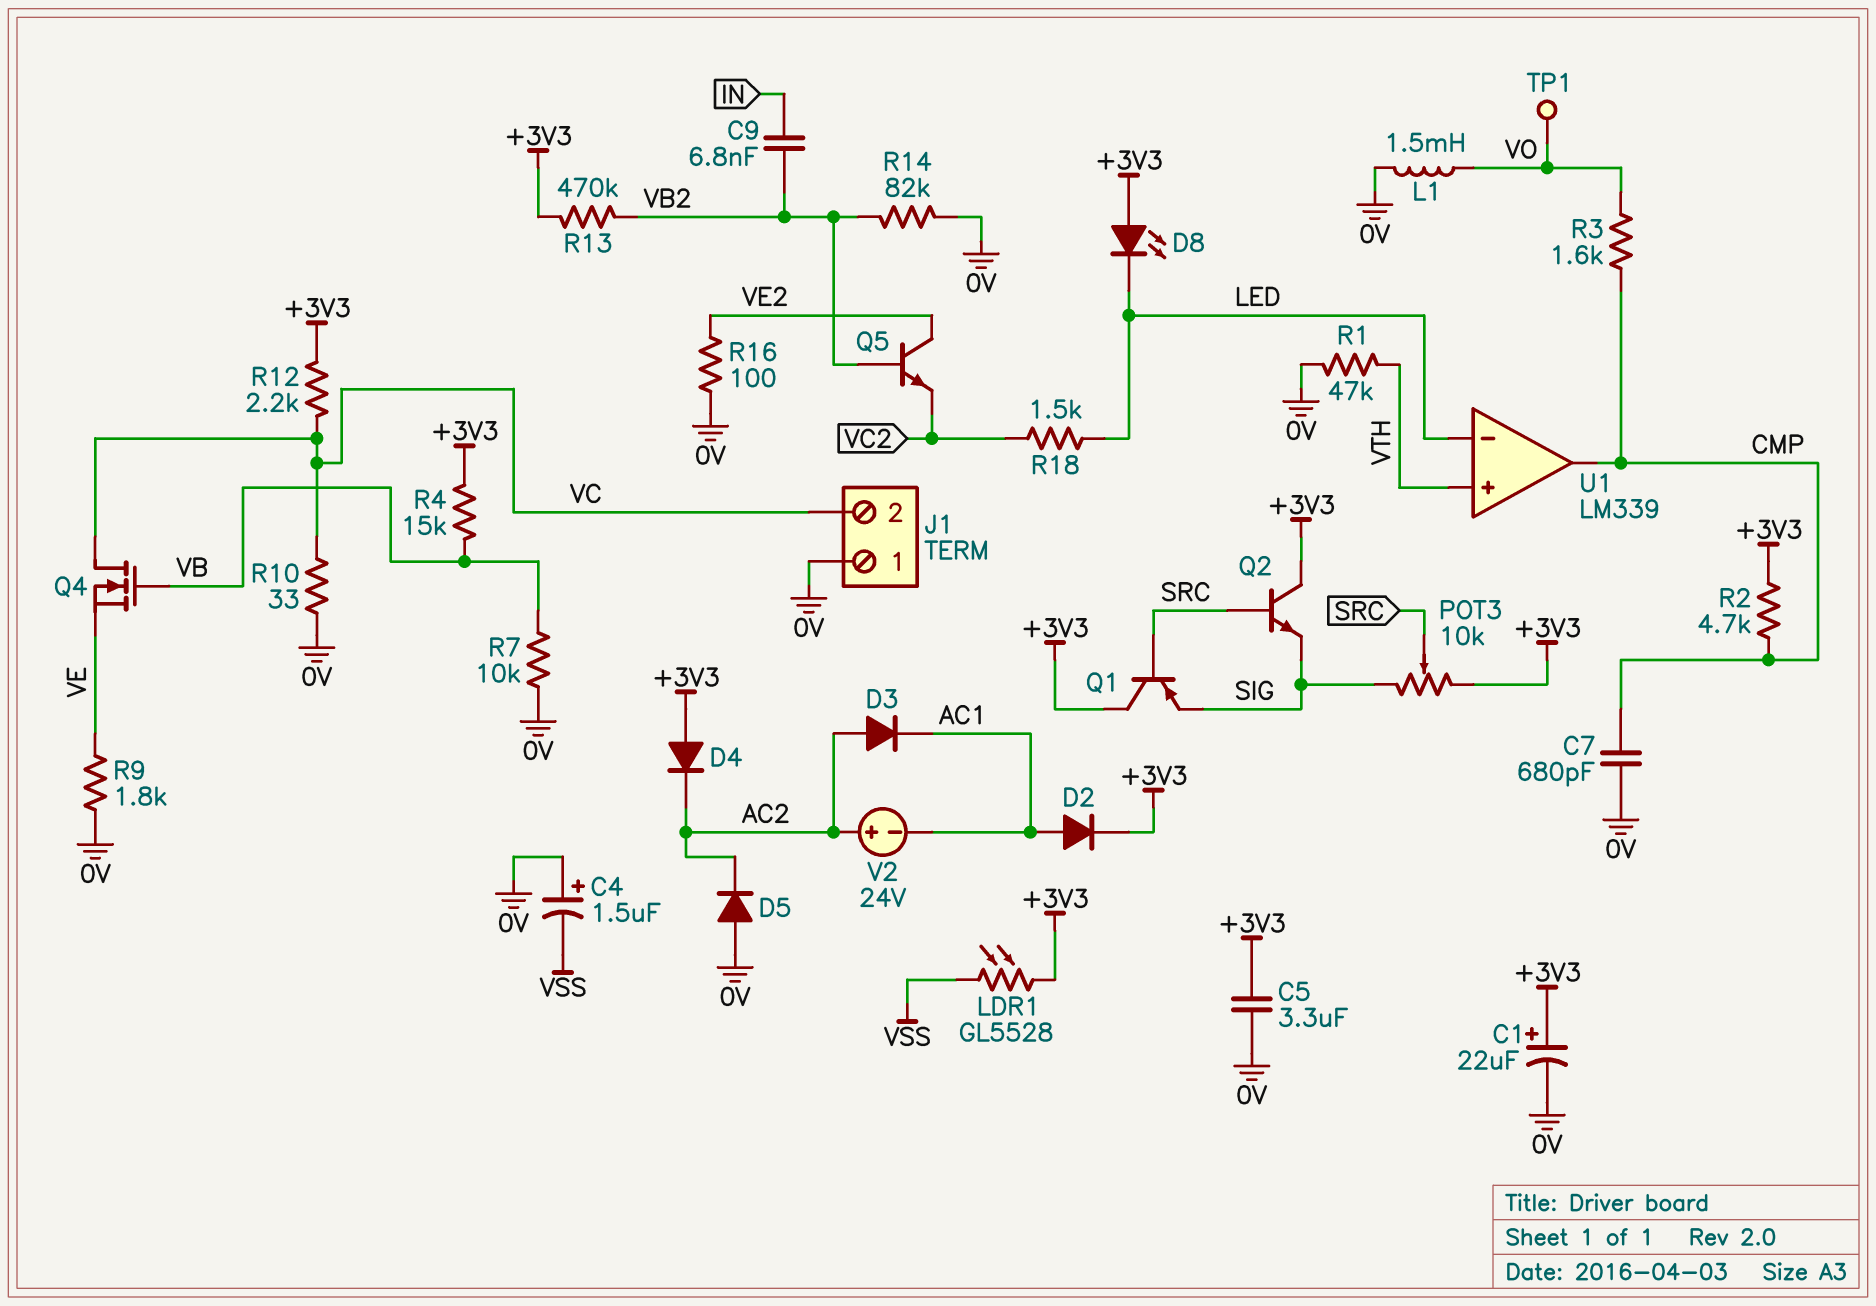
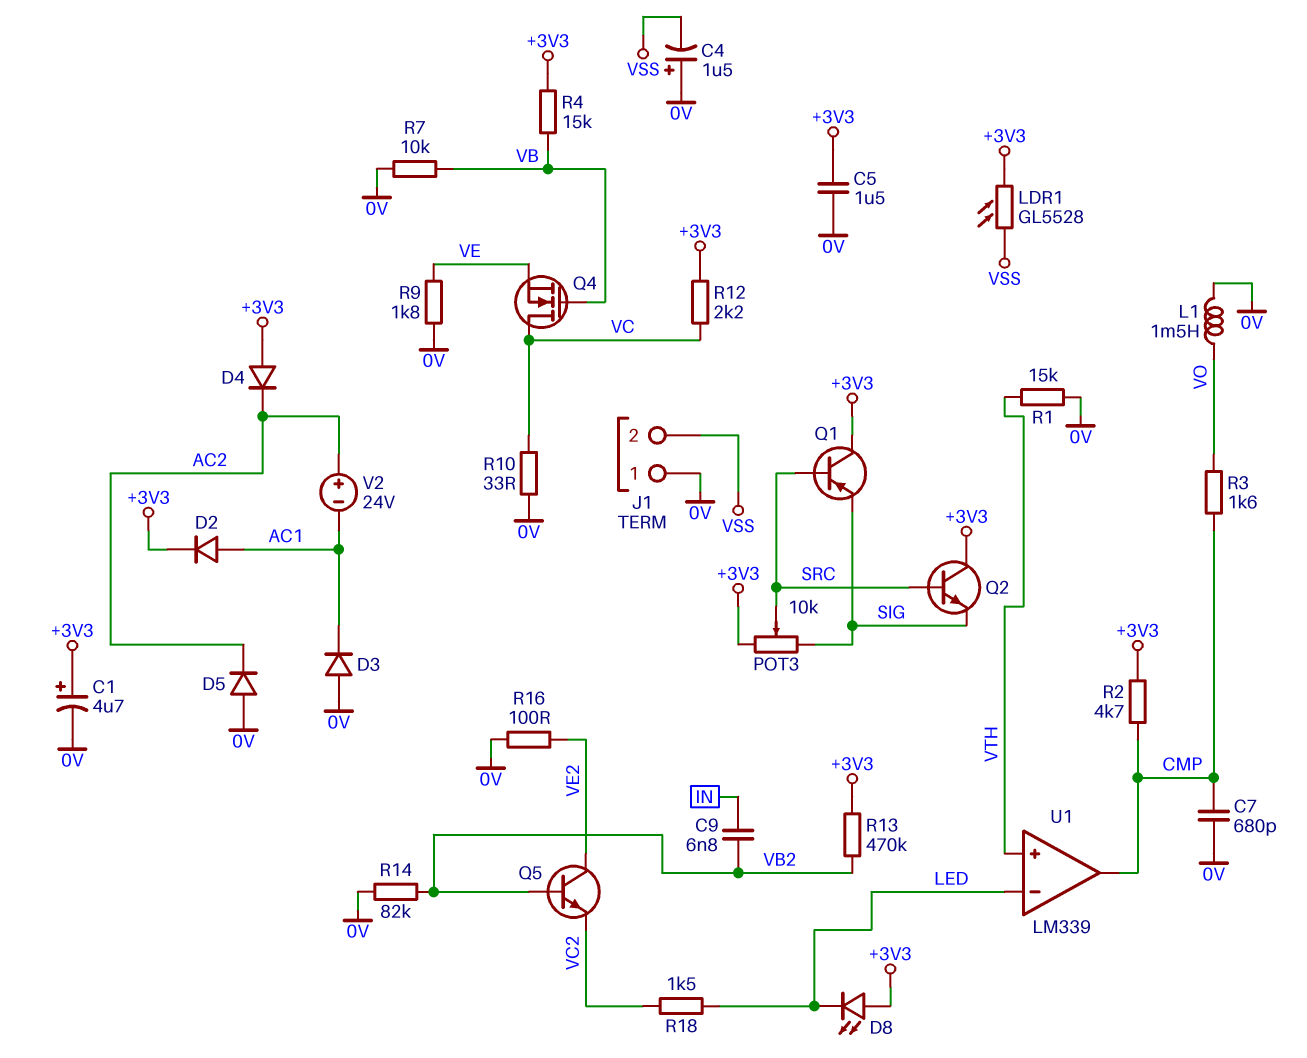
C1: 22uF (plus +3V3, minus 0V) -> 4.7uF (plus +3V3, minus 0V)
C5: 3.3uF (+3V3, 0V) -> 1.5uF (+3V3, 0V)
D3: diode (A AC2, K AC1) -> diode (A 0V, K AC1)
J1 pin 2: VC -> VSS
R1: 47k (0V, VTH) -> 15k (0V, VTH)
TP1: test point (VO) -> none

